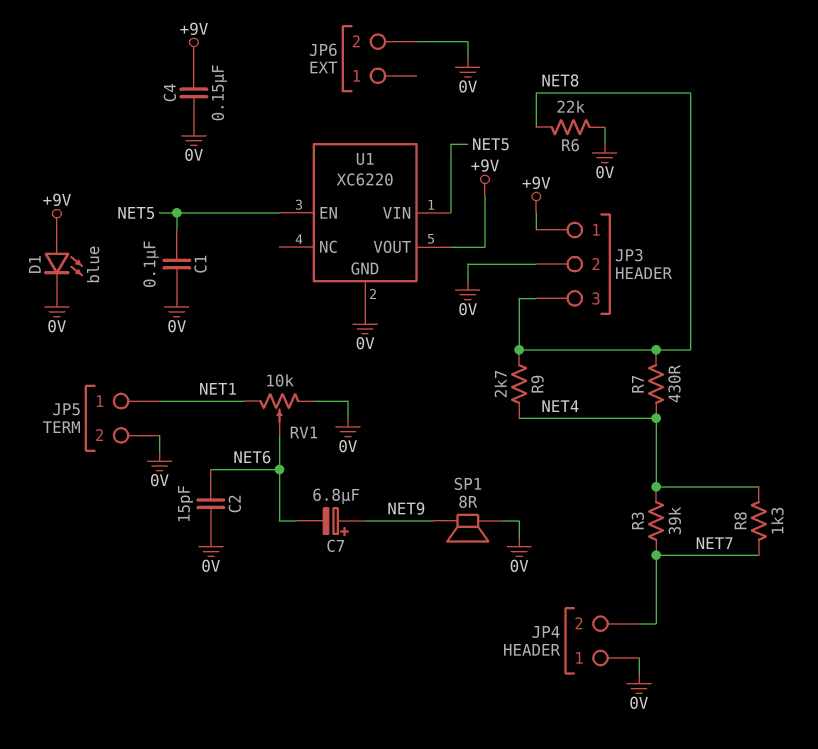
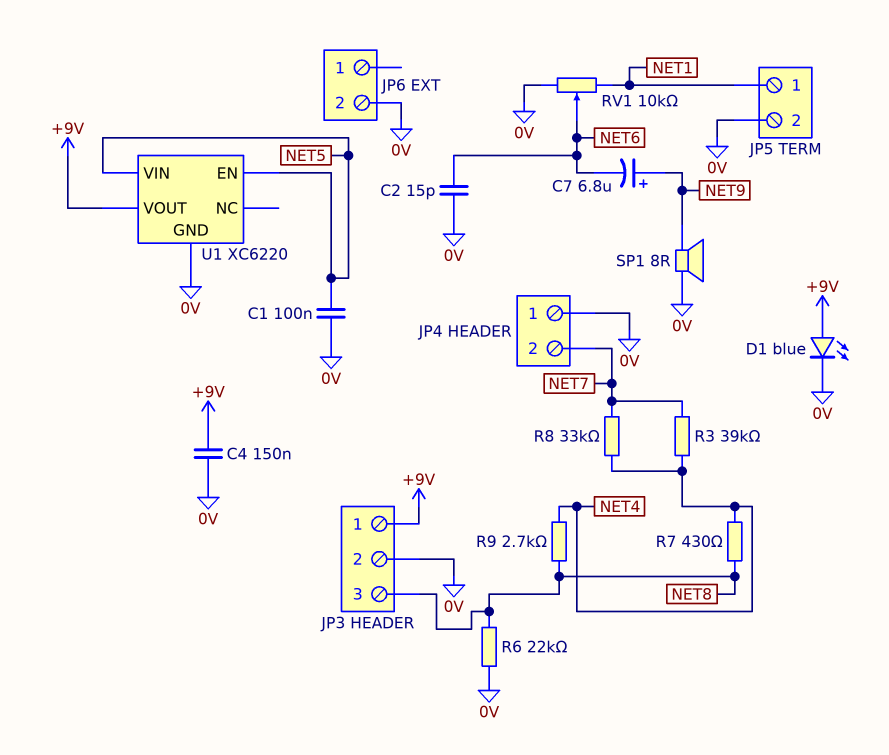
R8: 1.3k (NET4, NET7) -> 33k (NET4, NET7)

